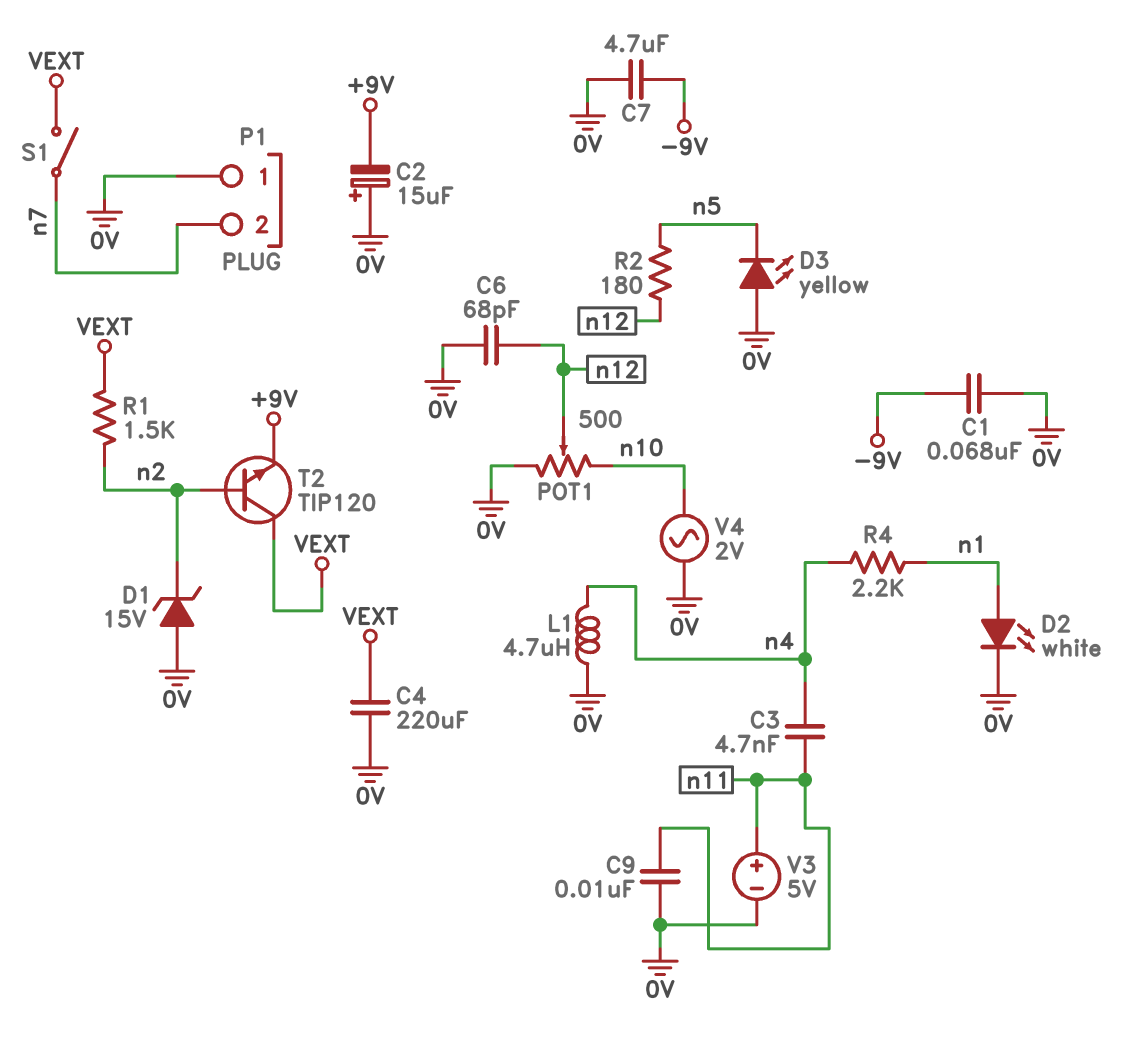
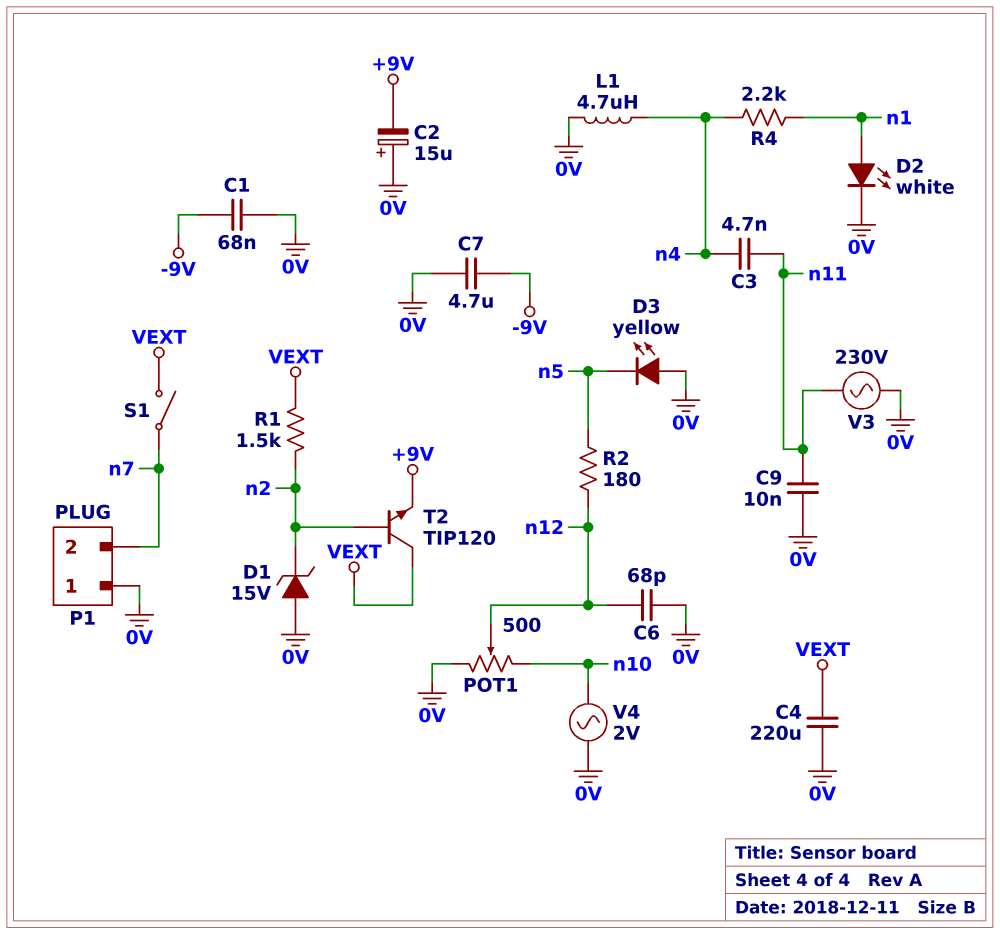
V3: 5V (plus n11, minus 0V) -> AC 230V (0V, n11)

